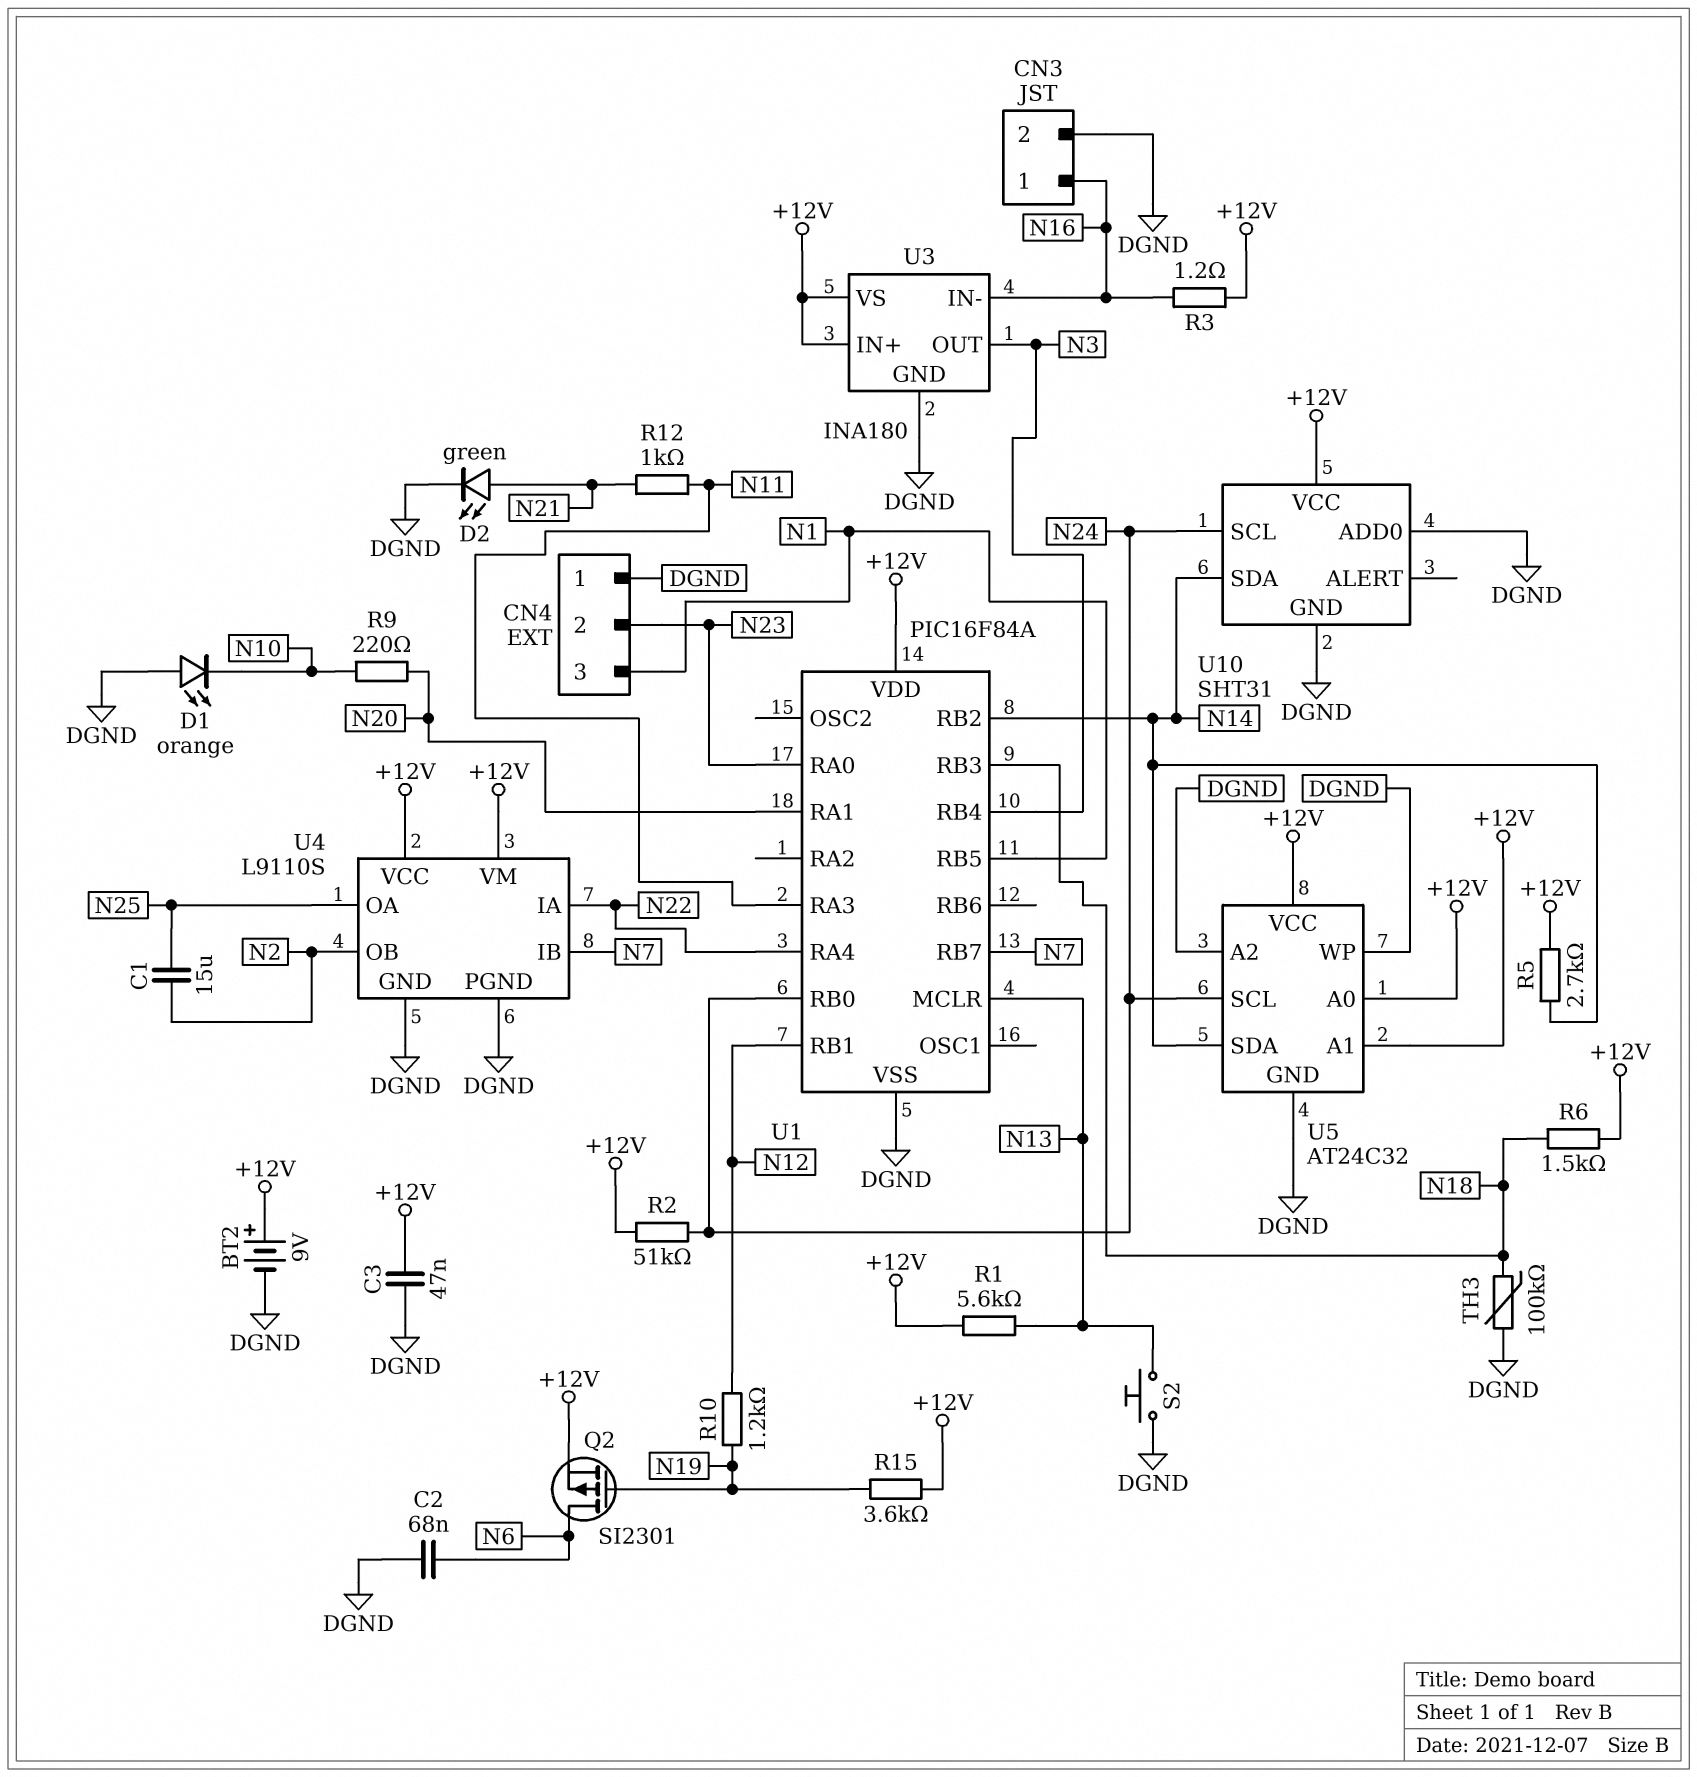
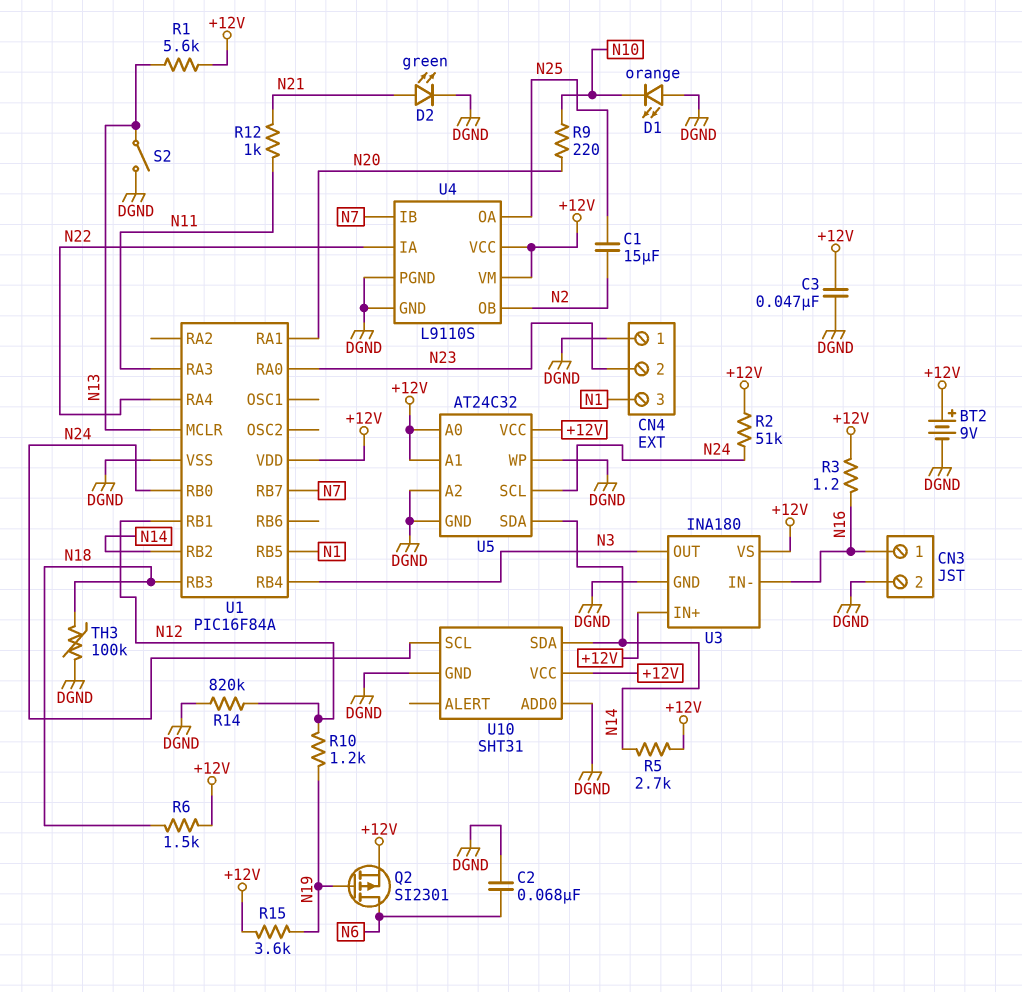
R14: none -> 820k (DGND, N12)
S2: button (DGND, N13) -> switch (DGND, N13)

